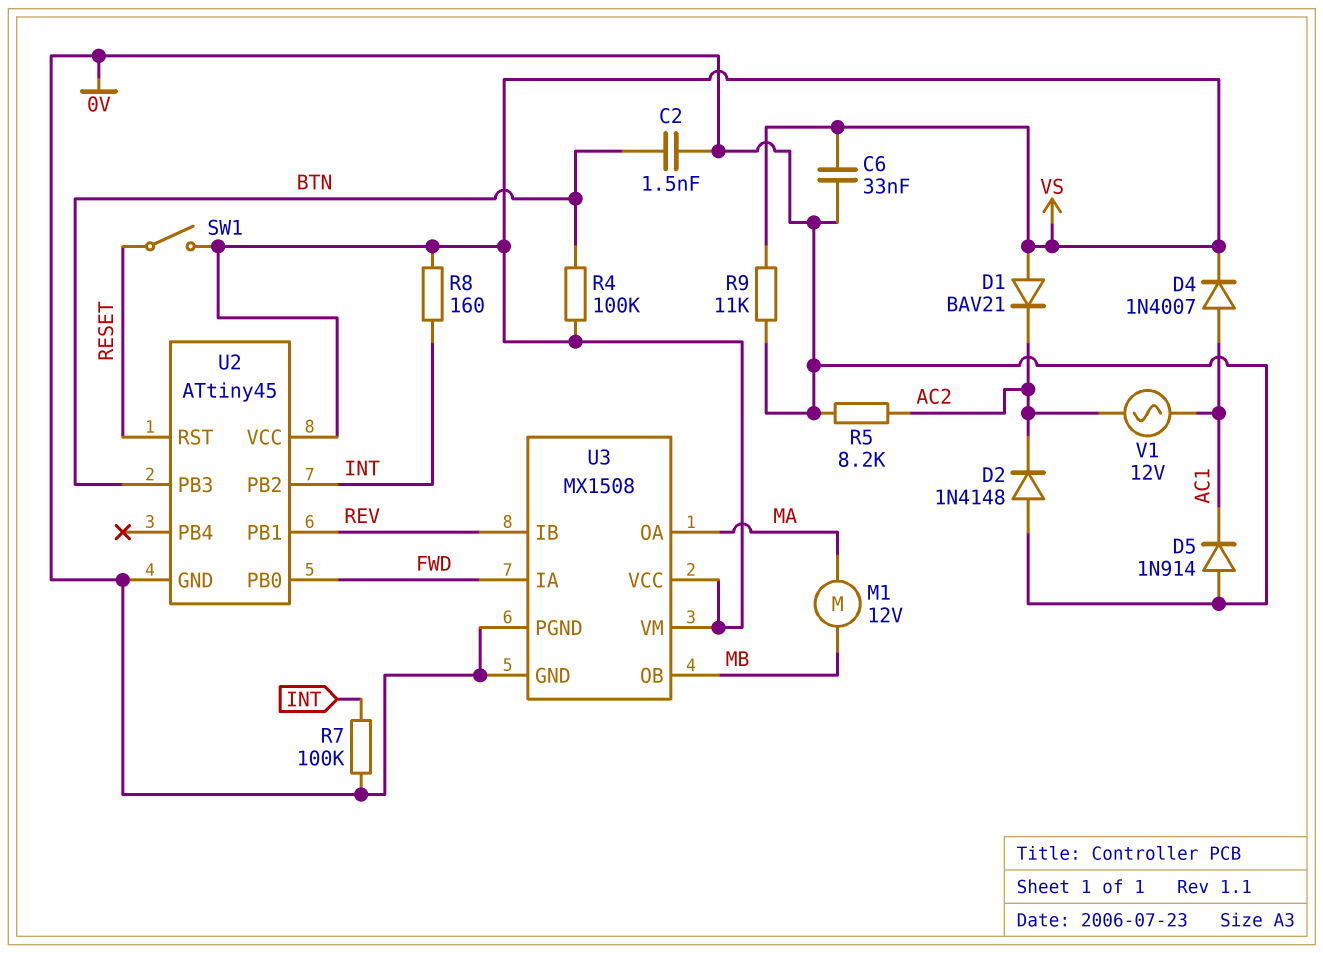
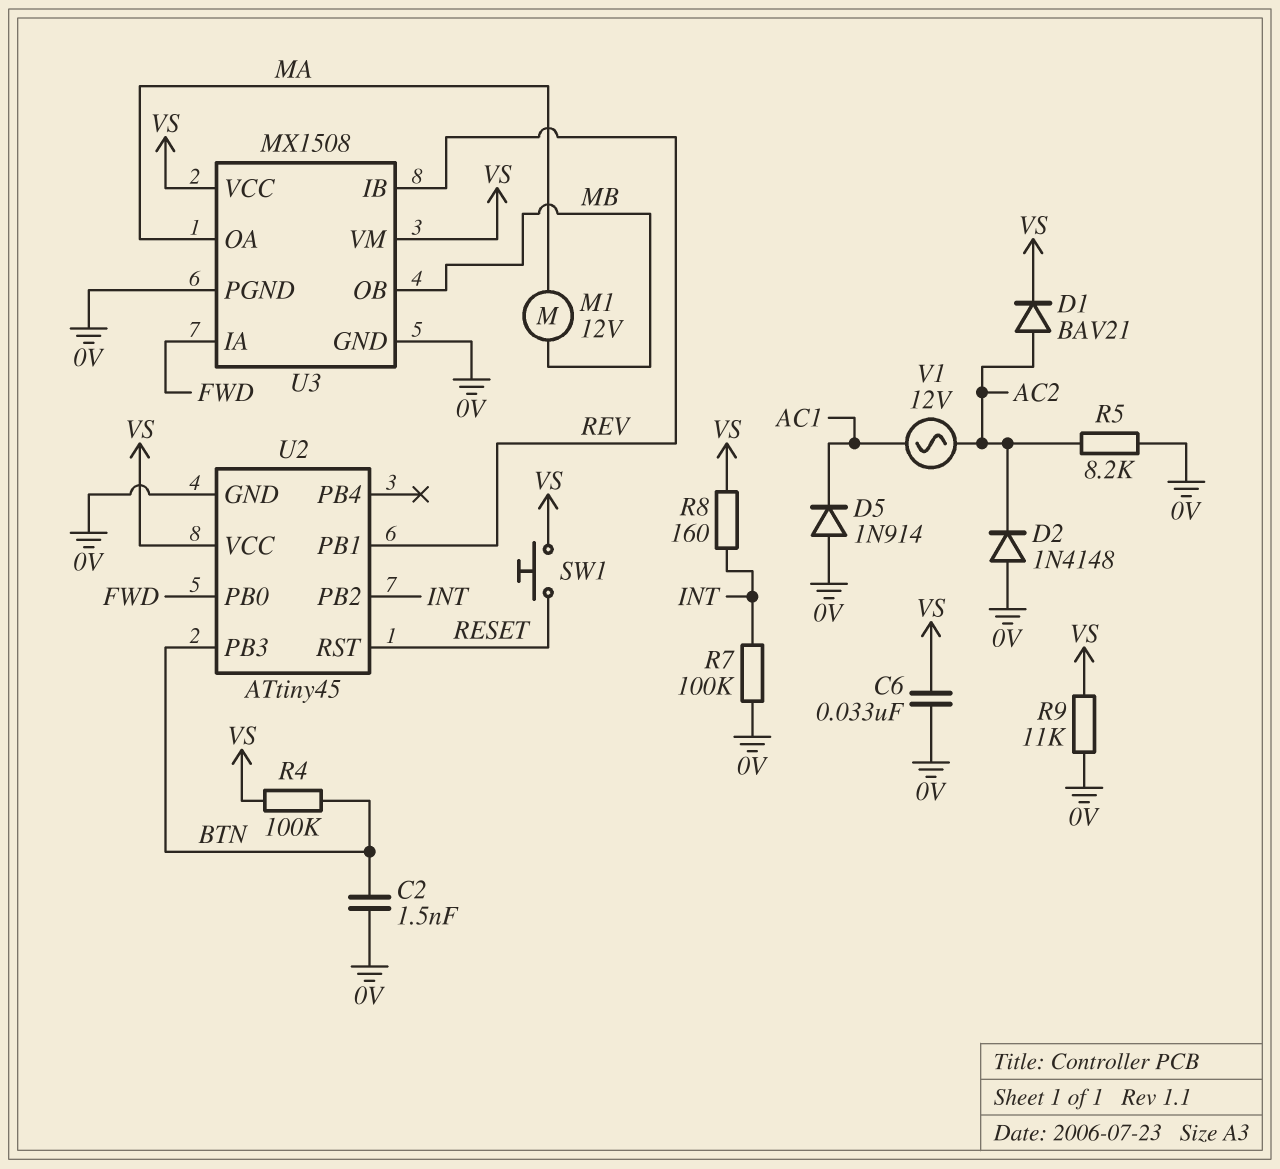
D1: diode BAV21 (A VS, K AC2) -> diode BAV21 (A AC2, K VS)
D4: diode 1N4007 (A AC1, K VS) -> none
SW1: switch (RESET, VS) -> button (RESET, VS)

